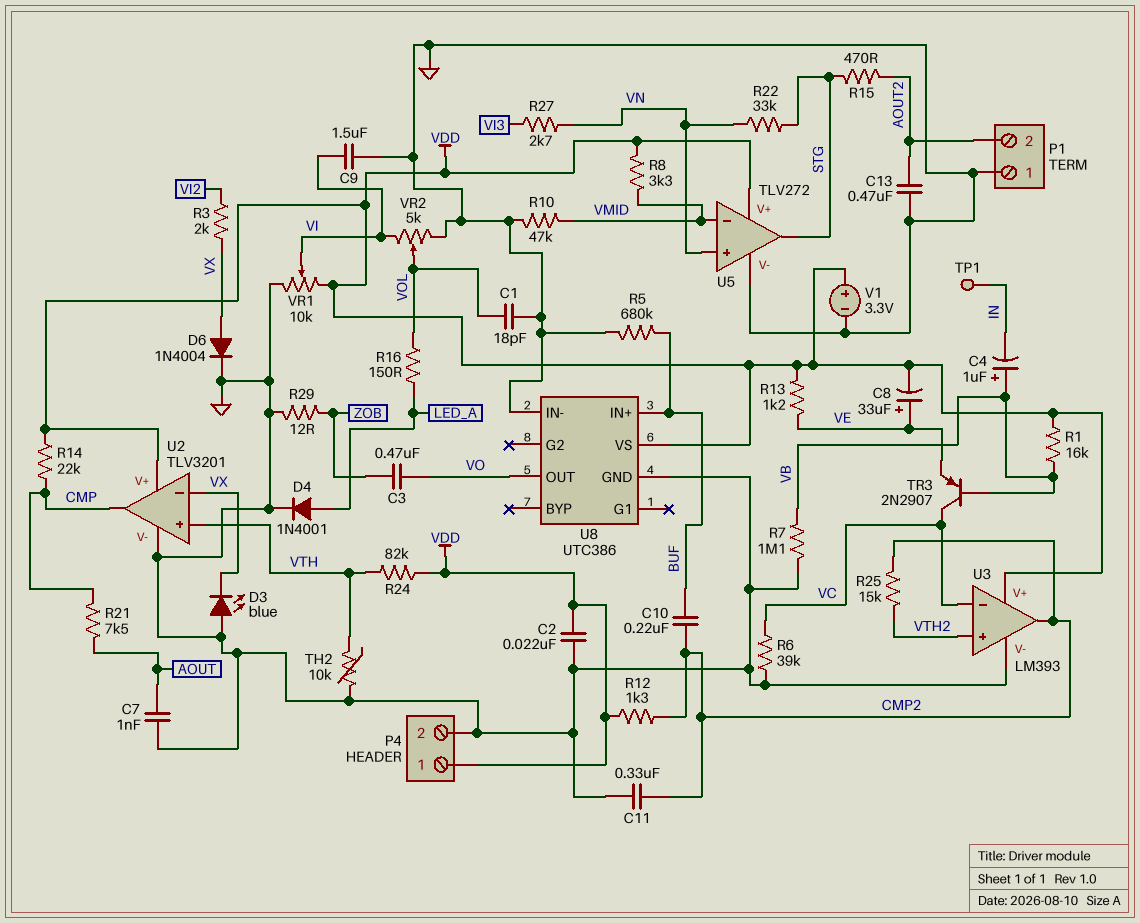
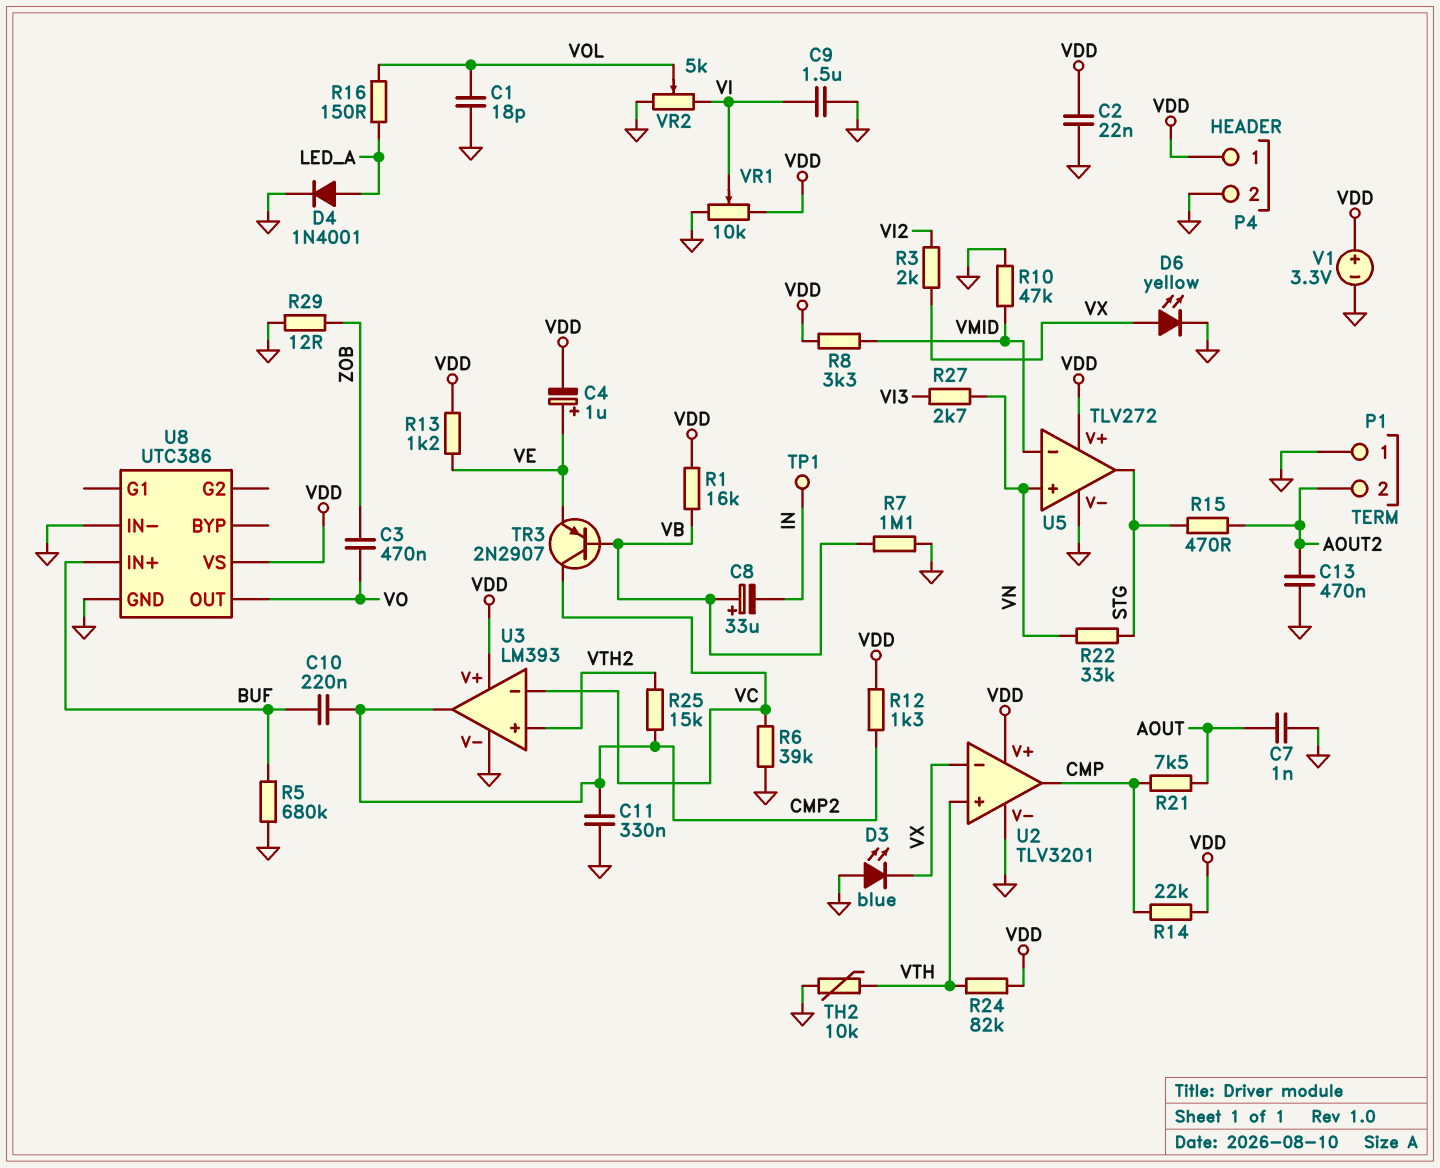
C4: 1uF (plus VB, minus IN) -> 1uF (plus VE, minus VDD)
C8: 33uF (plus VE, minus VDD) -> 33uF (plus VB, minus IN)
D6: diode 1N4004 (A VX, K GND) -> LED yellow (A VX, K GND)

